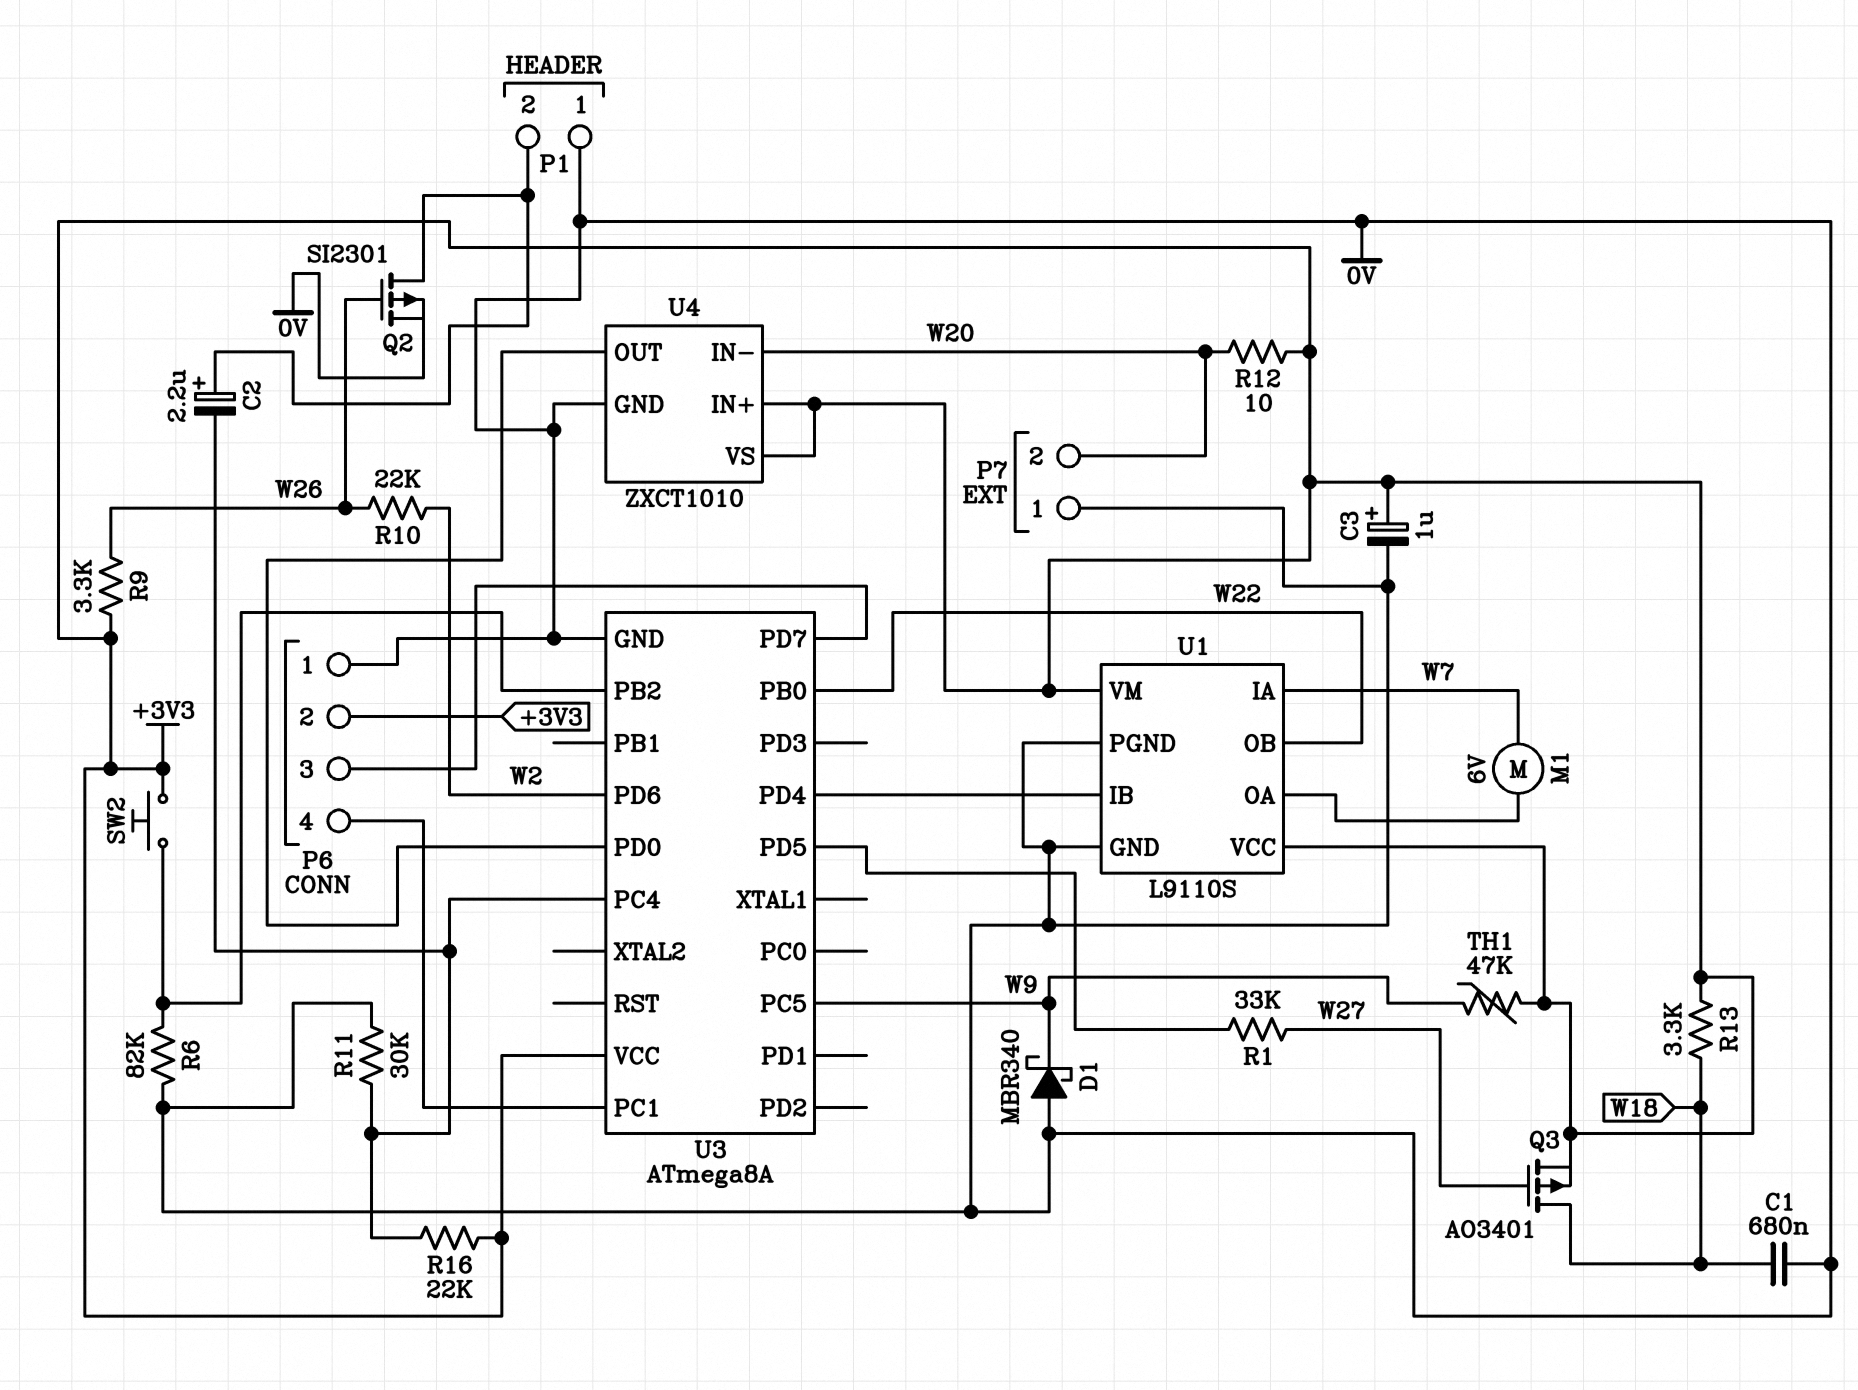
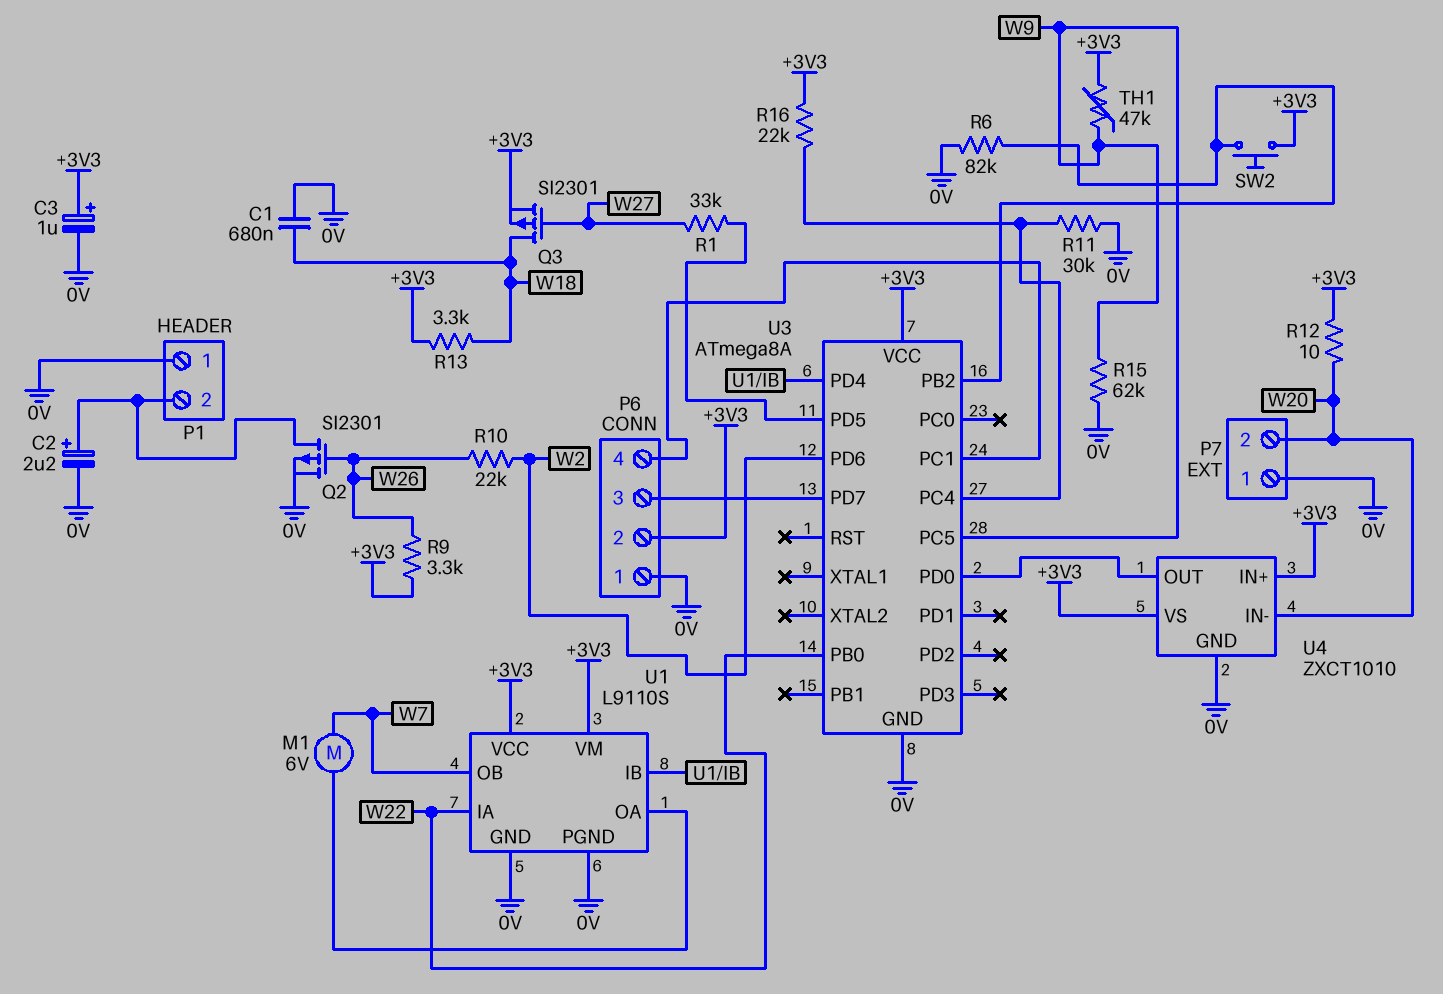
C2: 2.2uF (plus P1/2, minus U3/PC4) -> 2.2uF (plus P1/2, minus 0V)
D1: schottky MBR340 (A 0V, K W9) -> none
Q3: PMOS AO3401 (G W27, D W18, S +3V3) -> PMOS SI2301 (G W27, D W18, S +3V3)
R15: none -> 62k (0V, W9)
U1 pin IA: W7 -> W22
U1 pin OB: W22 -> W7

